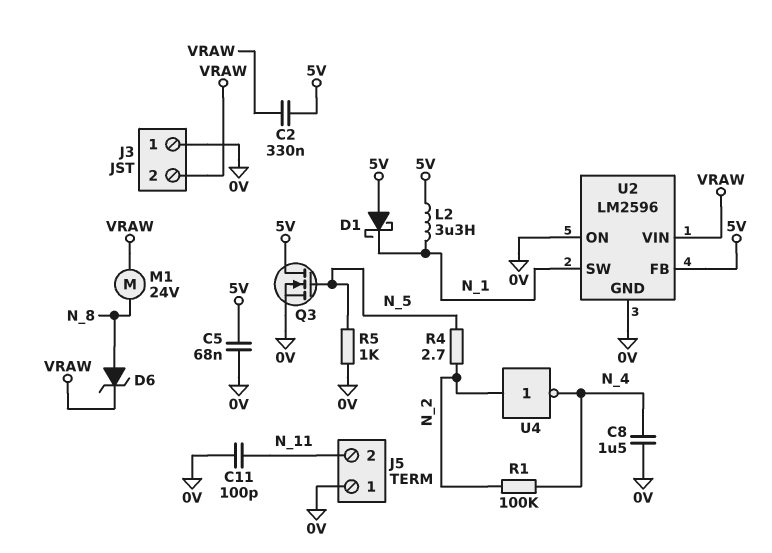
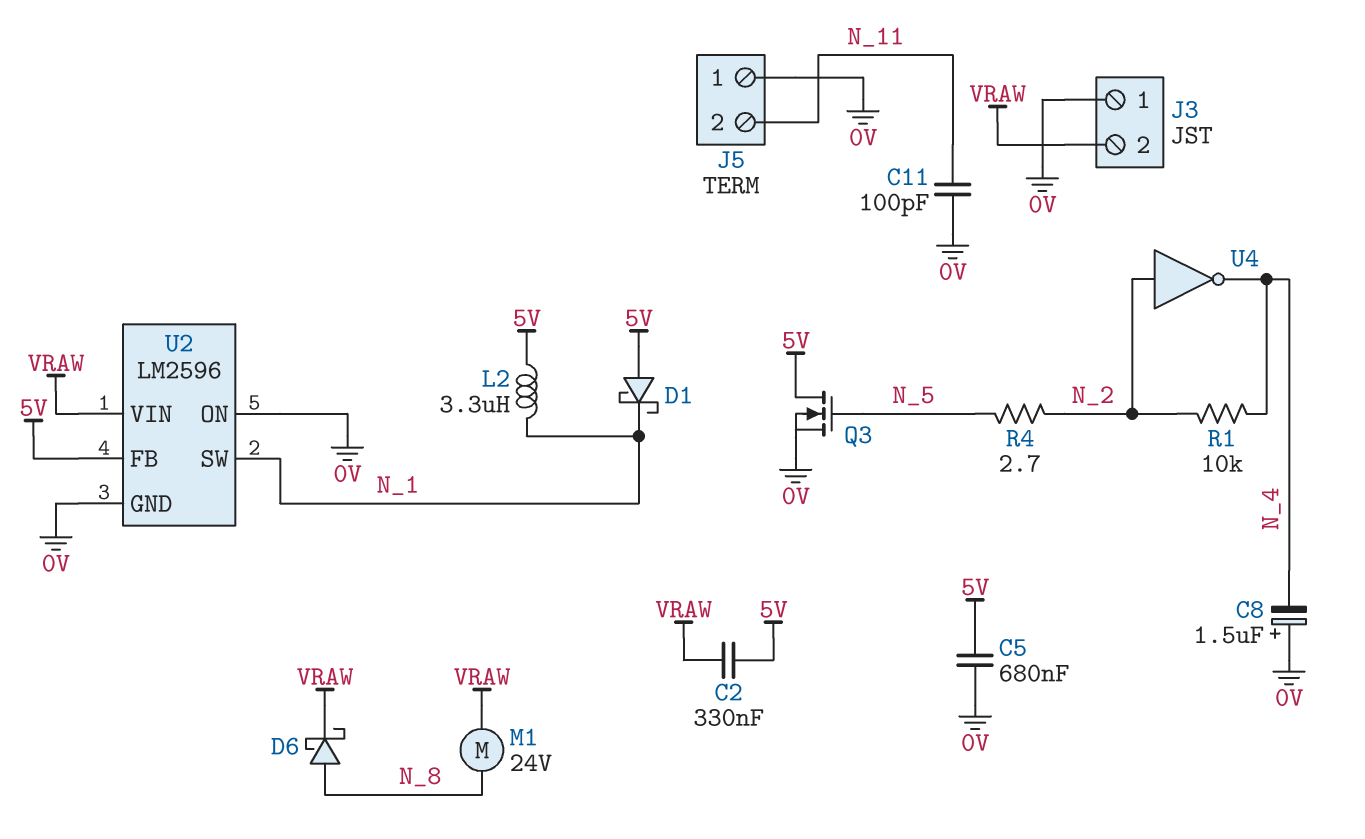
C5: 68nF (0V, 5V) -> 680nF (0V, 5V)
C8: 1.5uF (0V, N_4) -> 1.5uF (plus 0V, minus N_4)
D6: zener (A N_8, K VRAW) -> schottky (A N_8, K VRAW)
R1: 100k (N_2, N_4) -> 10k (N_2, N_4)
R5: 1k (0V, N_5) -> none

